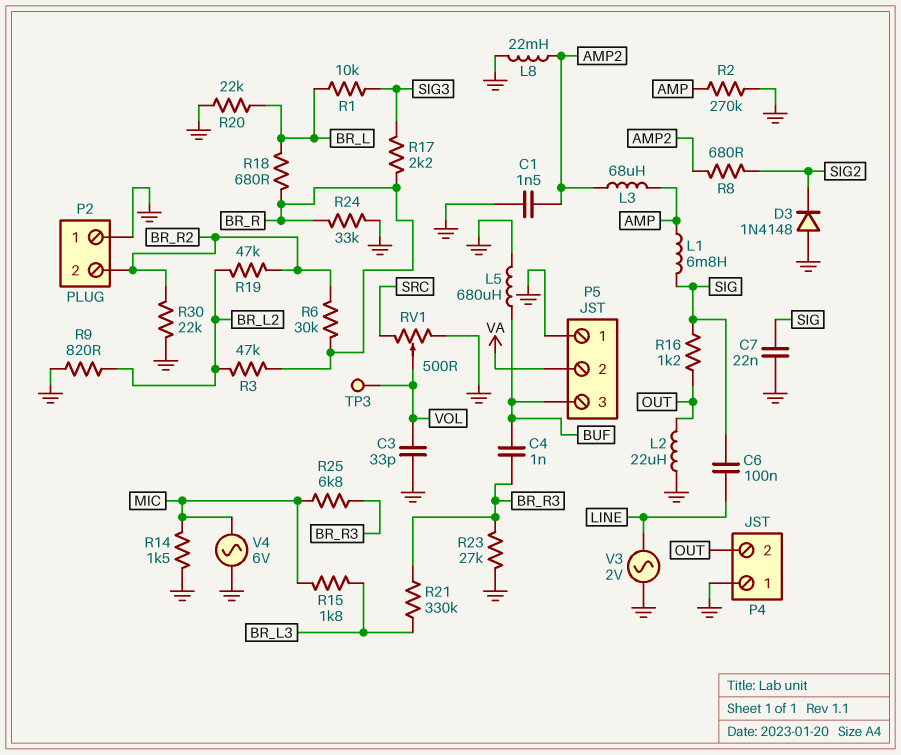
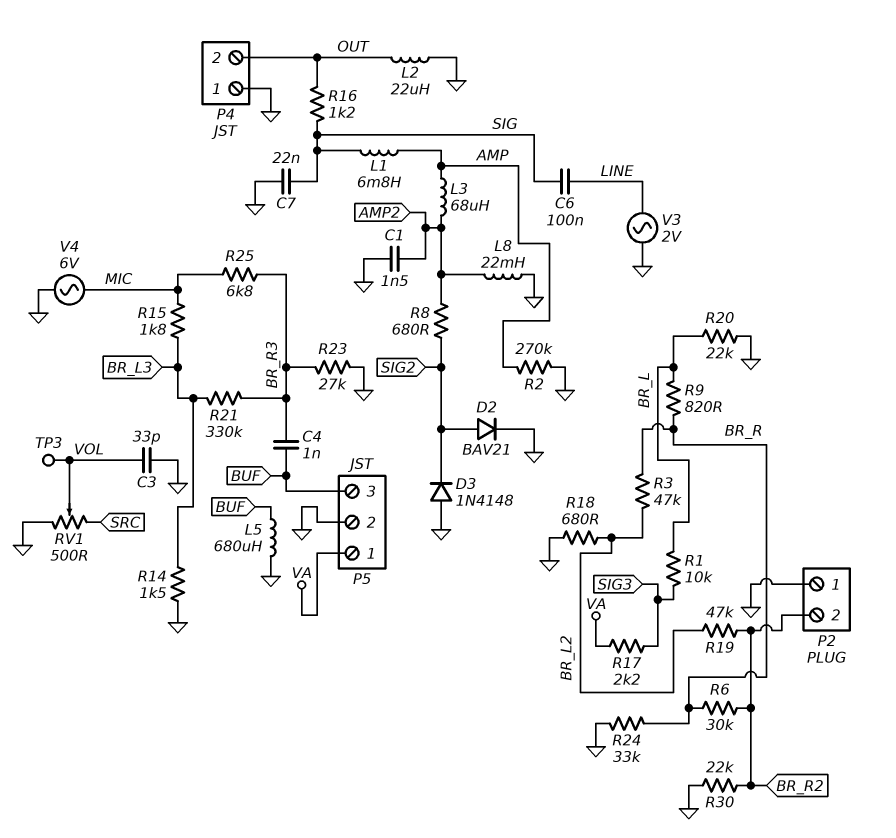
D2: none -> diode BAV21 (A SIG2, K GND)
P5 pin 1: GND -> VA
P5 pin 2: VA -> GND
R9: 820 (BR_L2, GND) -> 820 (BR_L, BR_R)
R14: 1.5k (GND, MIC) -> 1.5k (BR_L3, GND)
R17: 2.2k (BR_R, SIG3) -> 2.2k (SIG3, VA)
R18: 680 (BR_L, BR_R) -> 680 (BR_L2, GND)

